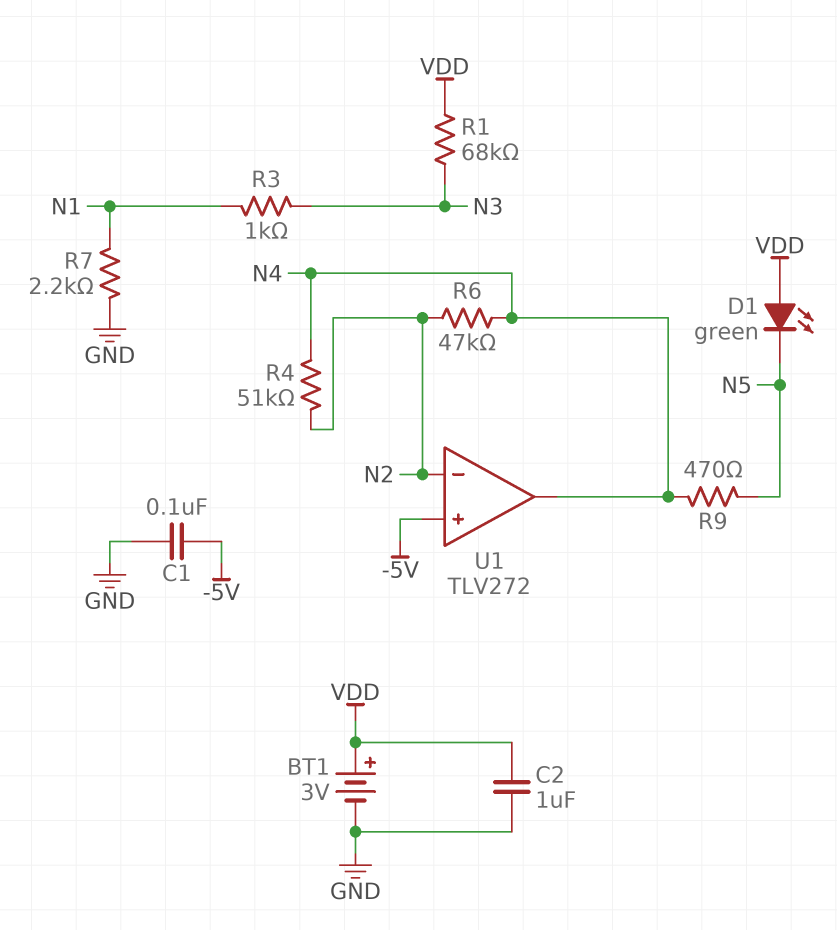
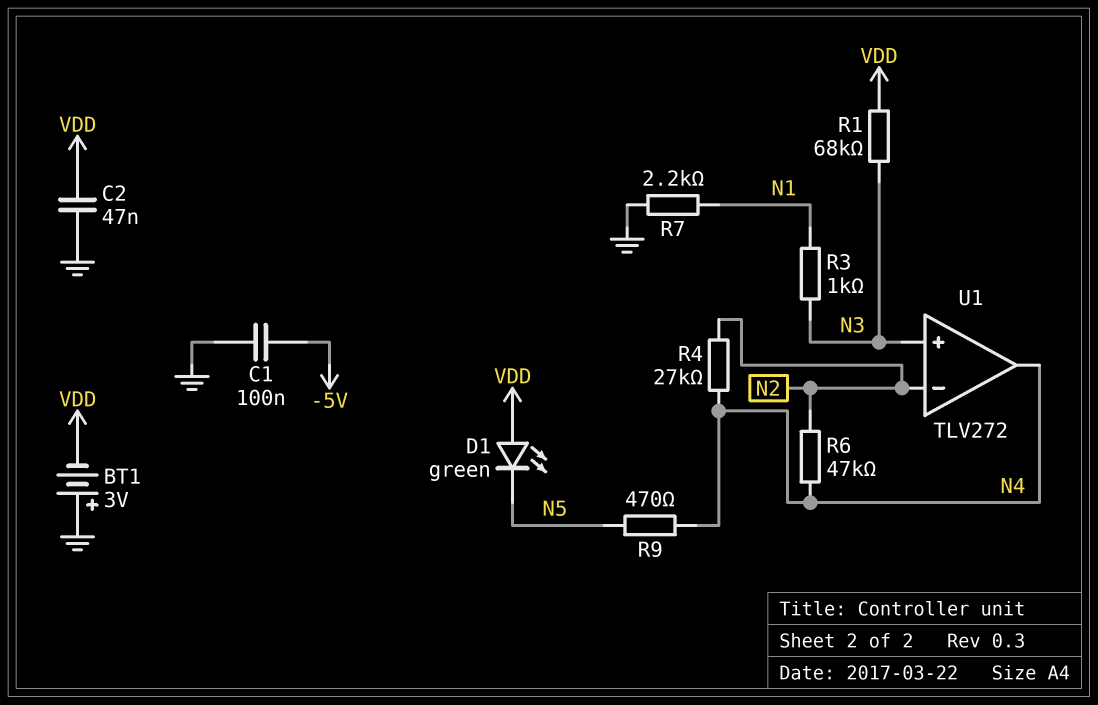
BT1: 3V (plus VDD, minus GND) -> 3V (plus GND, minus VDD)
C2: 1uF (GND, VDD) -> 47nF (GND, VDD)
R4: 51k (N2, N4) -> 27k (N2, N4)
U1 pin in+: -5V -> N3

